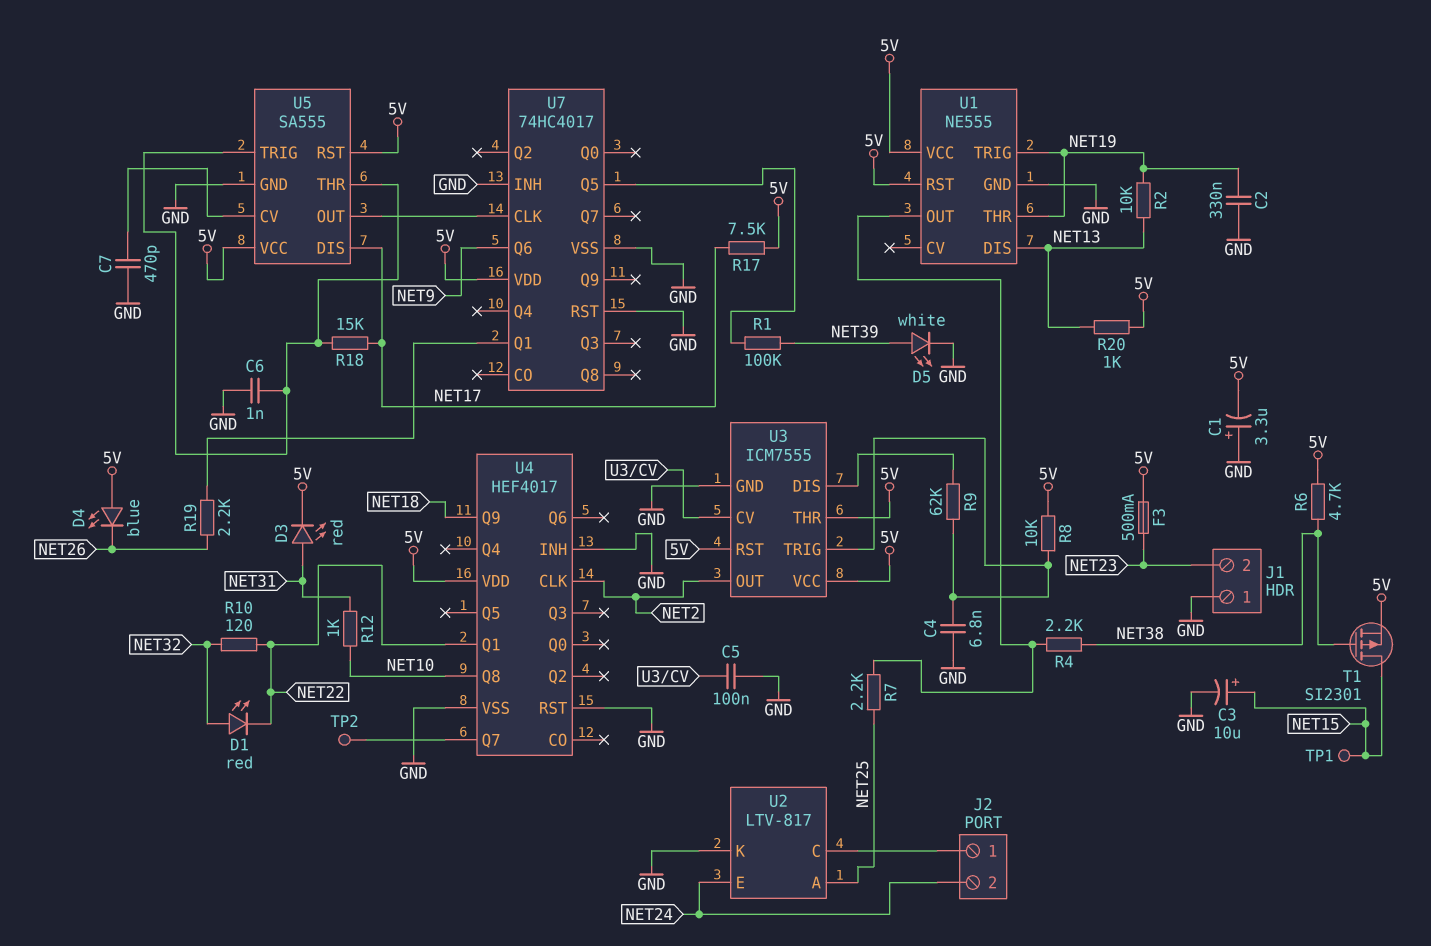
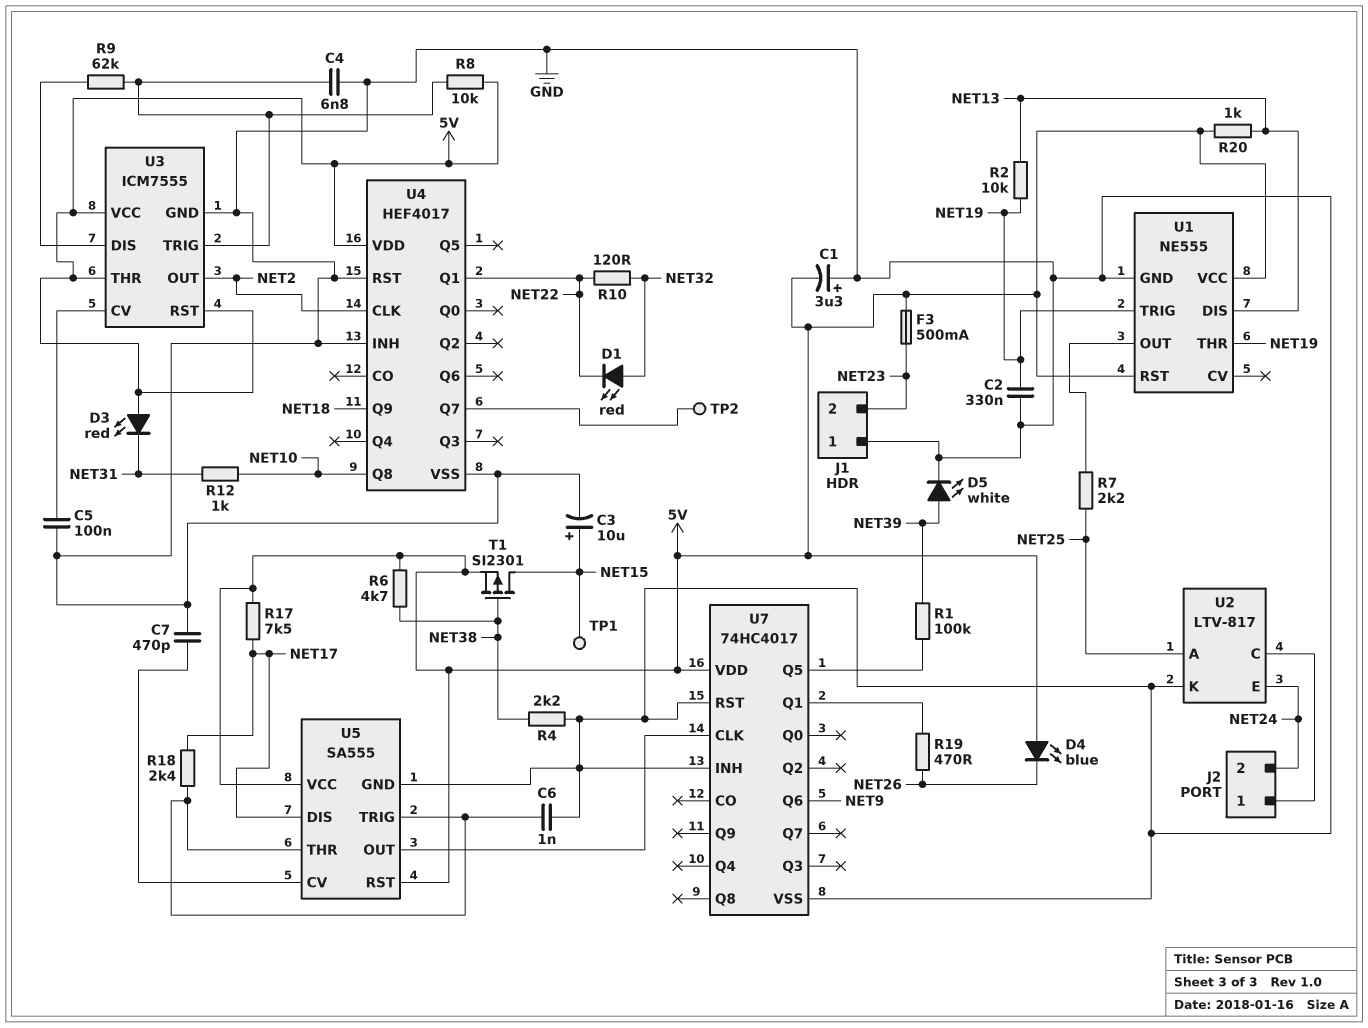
D3: LED red (A NET31, K 5V) -> LED red (A 5V, K NET31)
R4: 2.2k (NET38, U1/OUT) -> 2.2k (GND, NET38)
R18: 15k (NET17, U5/THR) -> 2.4k (NET17, U5/THR)
R19: 2.2k (NET26, U7/Q1) -> 470 (NET26, U7/Q1)

